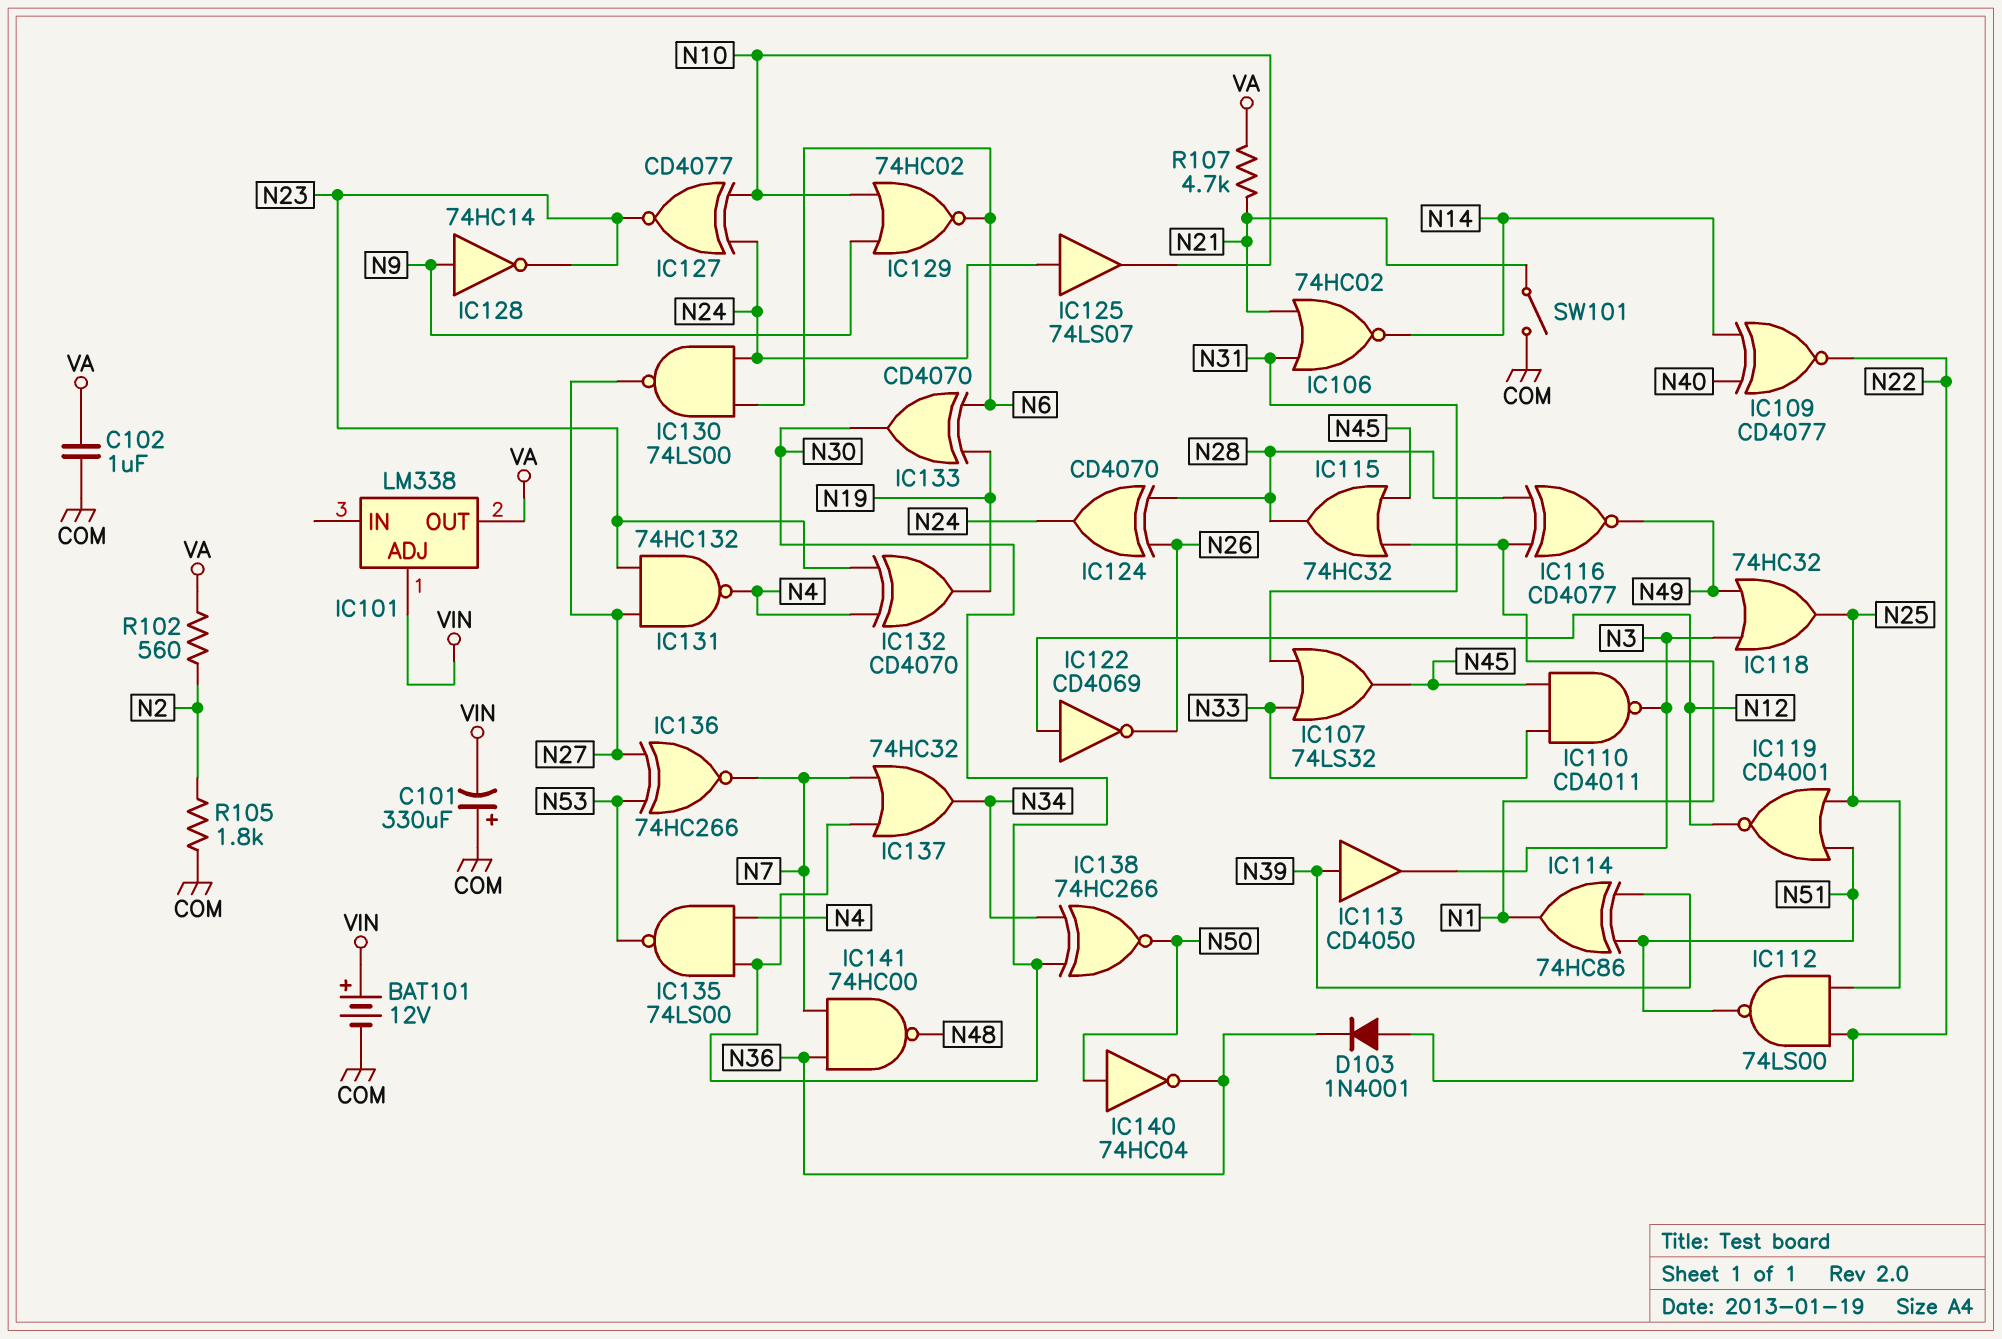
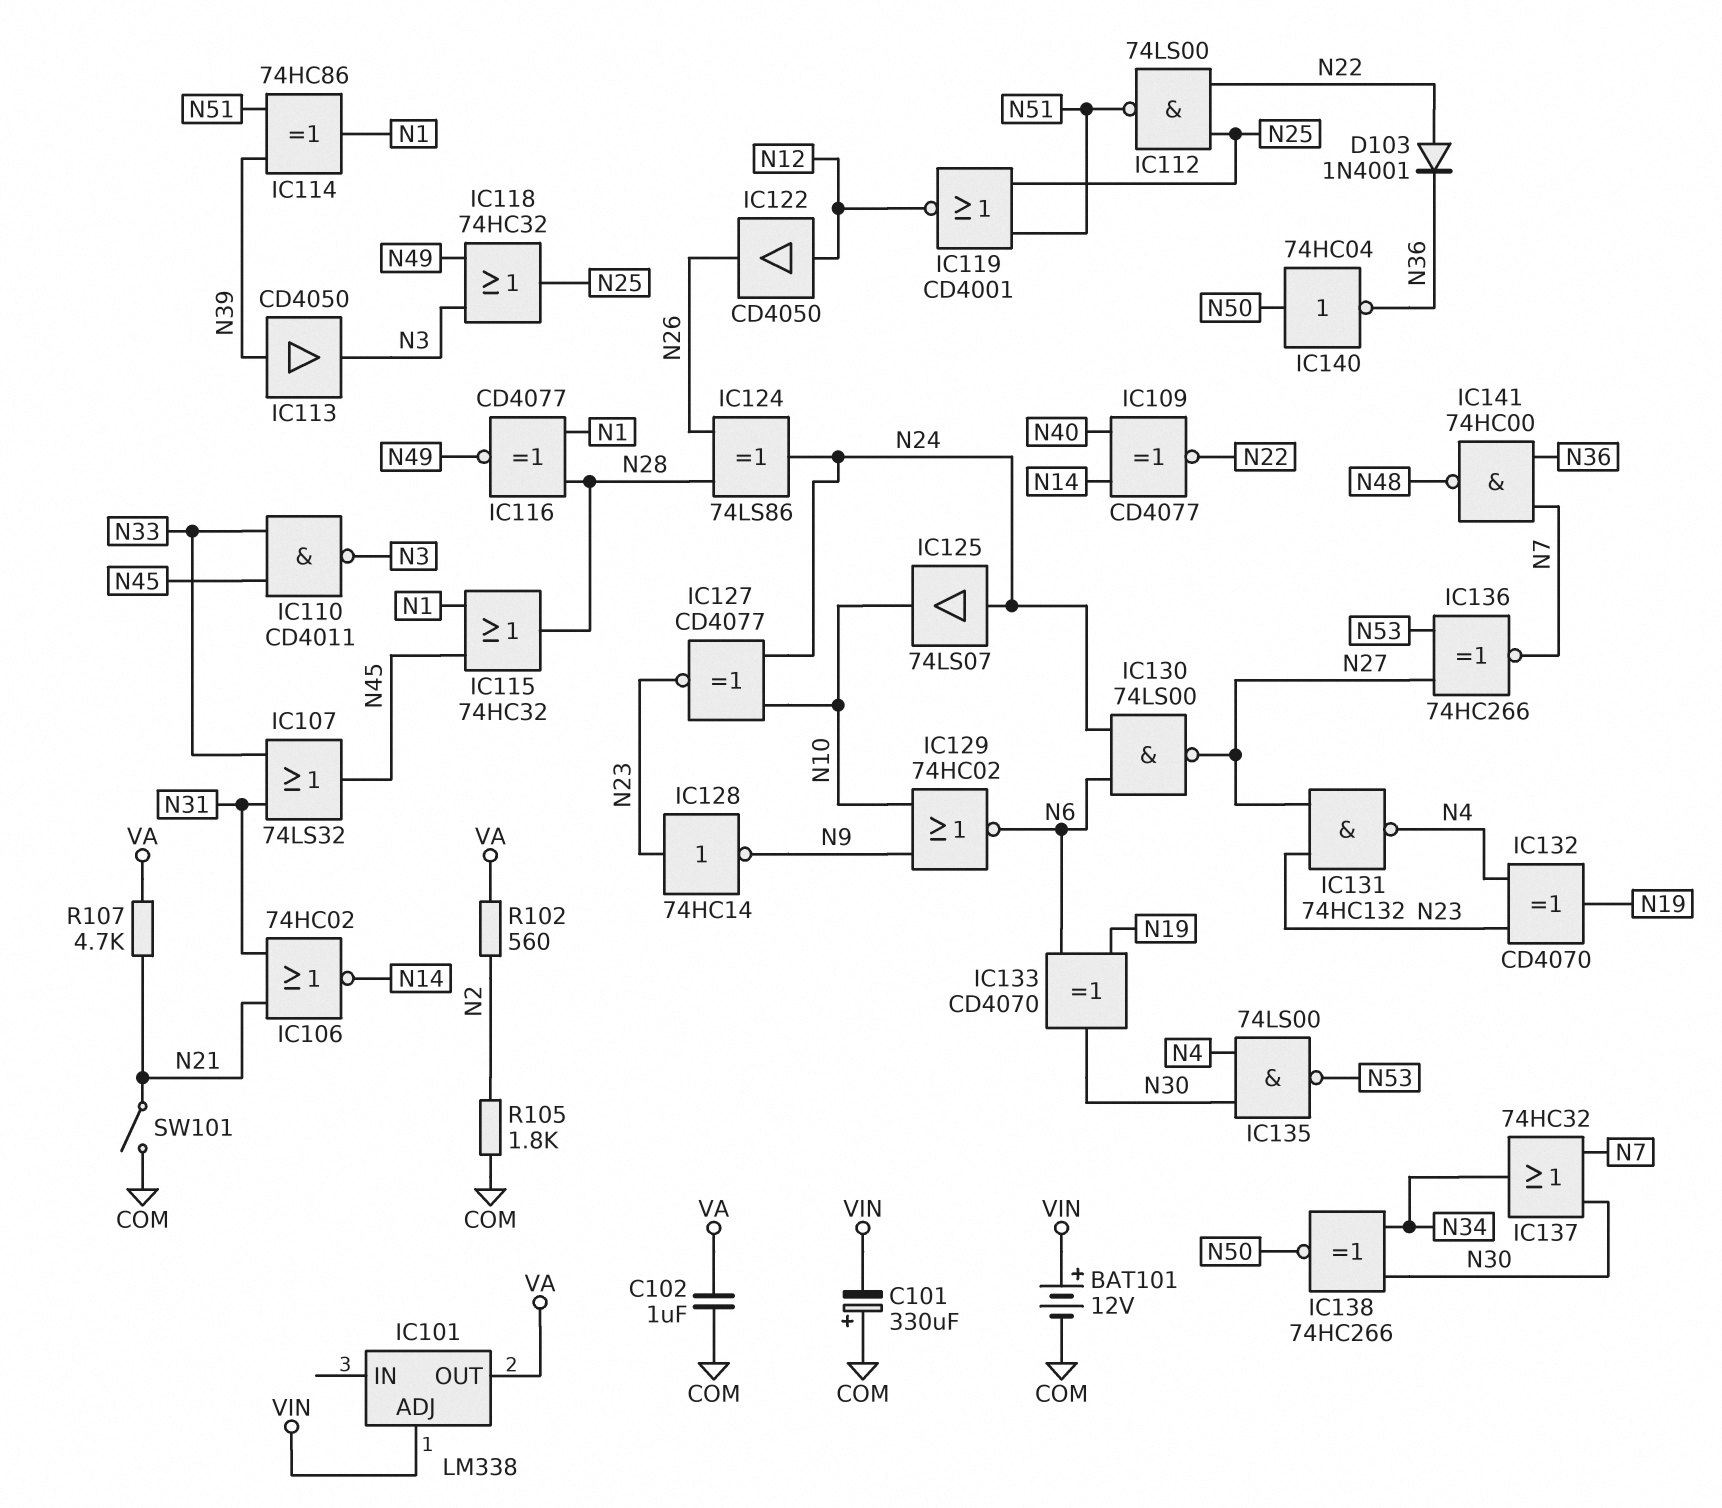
IC122: NOT CD4069 (in N12, out N26) -> buffer CD4050 (in N12, out N26)
IC124: XOR CD4070 (in N26, in N28, out N24) -> XOR 74LS86 (in N26, in N28, out N24)
IC128: NOT 74HC14 (in N9, out N23) -> NOT 74HC14 (in N23, out N9)

